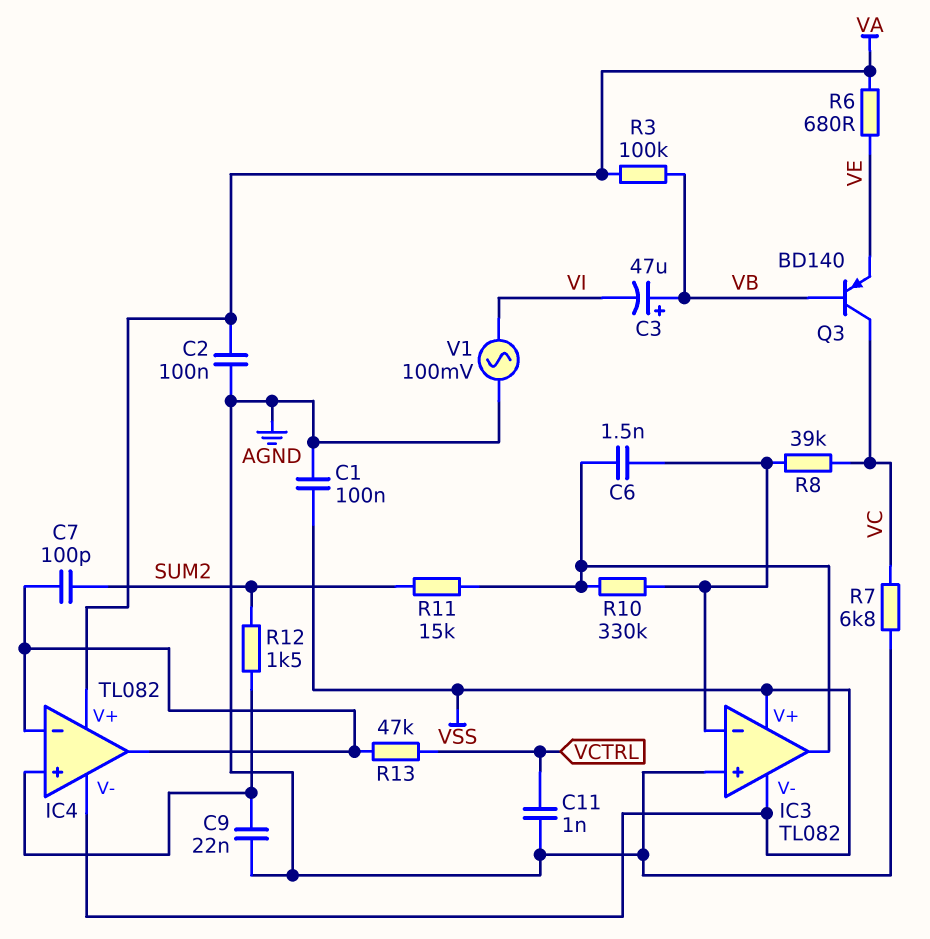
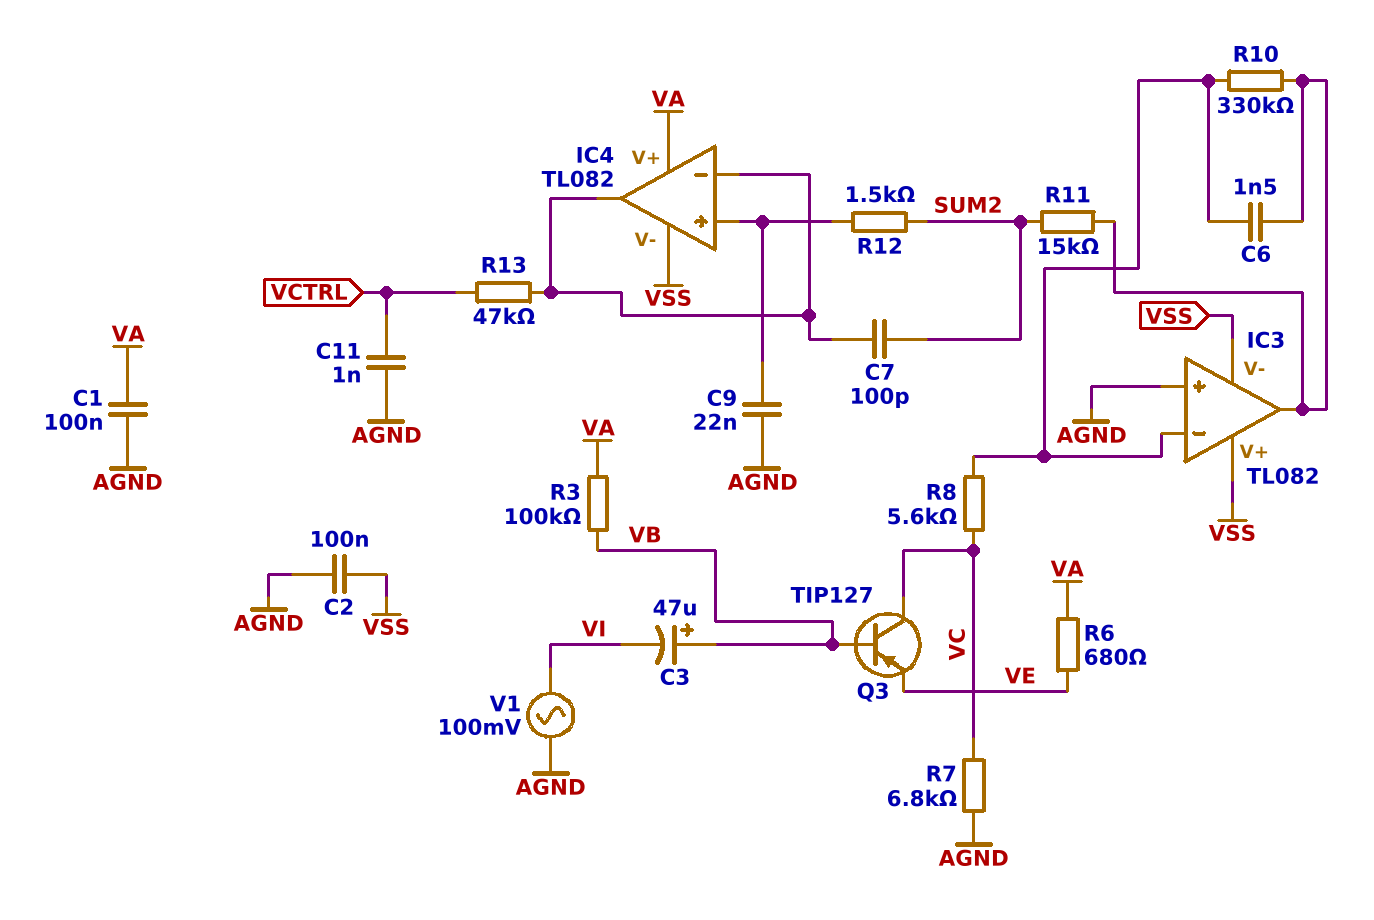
C1: 100nF (AGND, VSS) -> 100nF (AGND, VA)
C2: 100nF (AGND, VA) -> 100nF (AGND, VSS)
Q3: PNP BD140 (B VB, C VC, E VE) -> PNP TIP127 (B VB, C VC, E VE)
R8: 39k (IC3/in-, VC) -> 5.6k (IC3/in-, VC)

